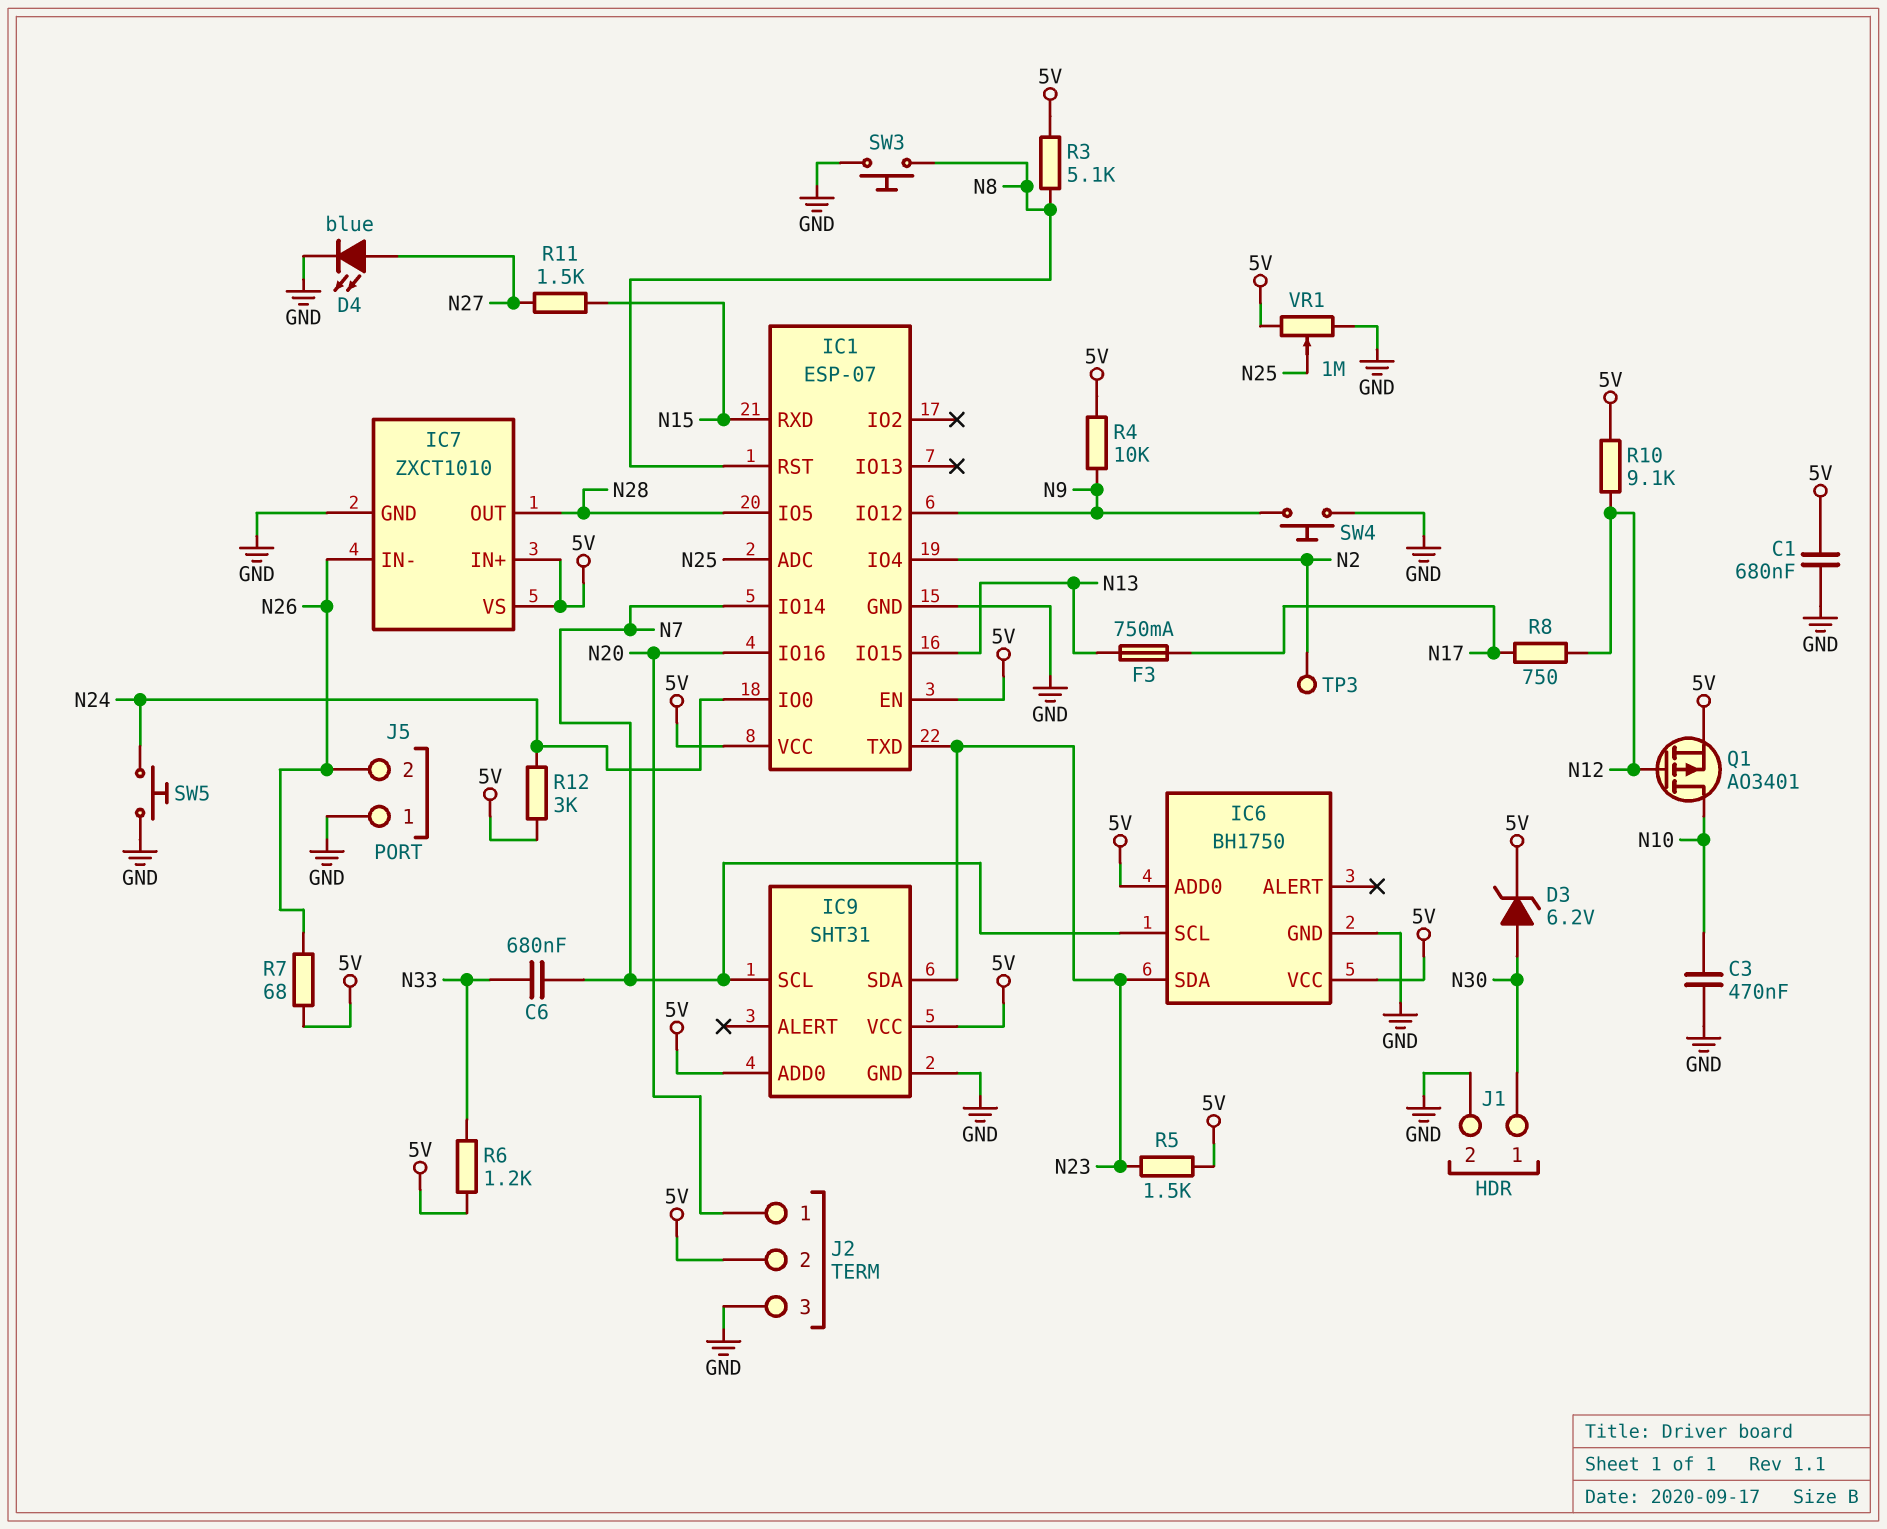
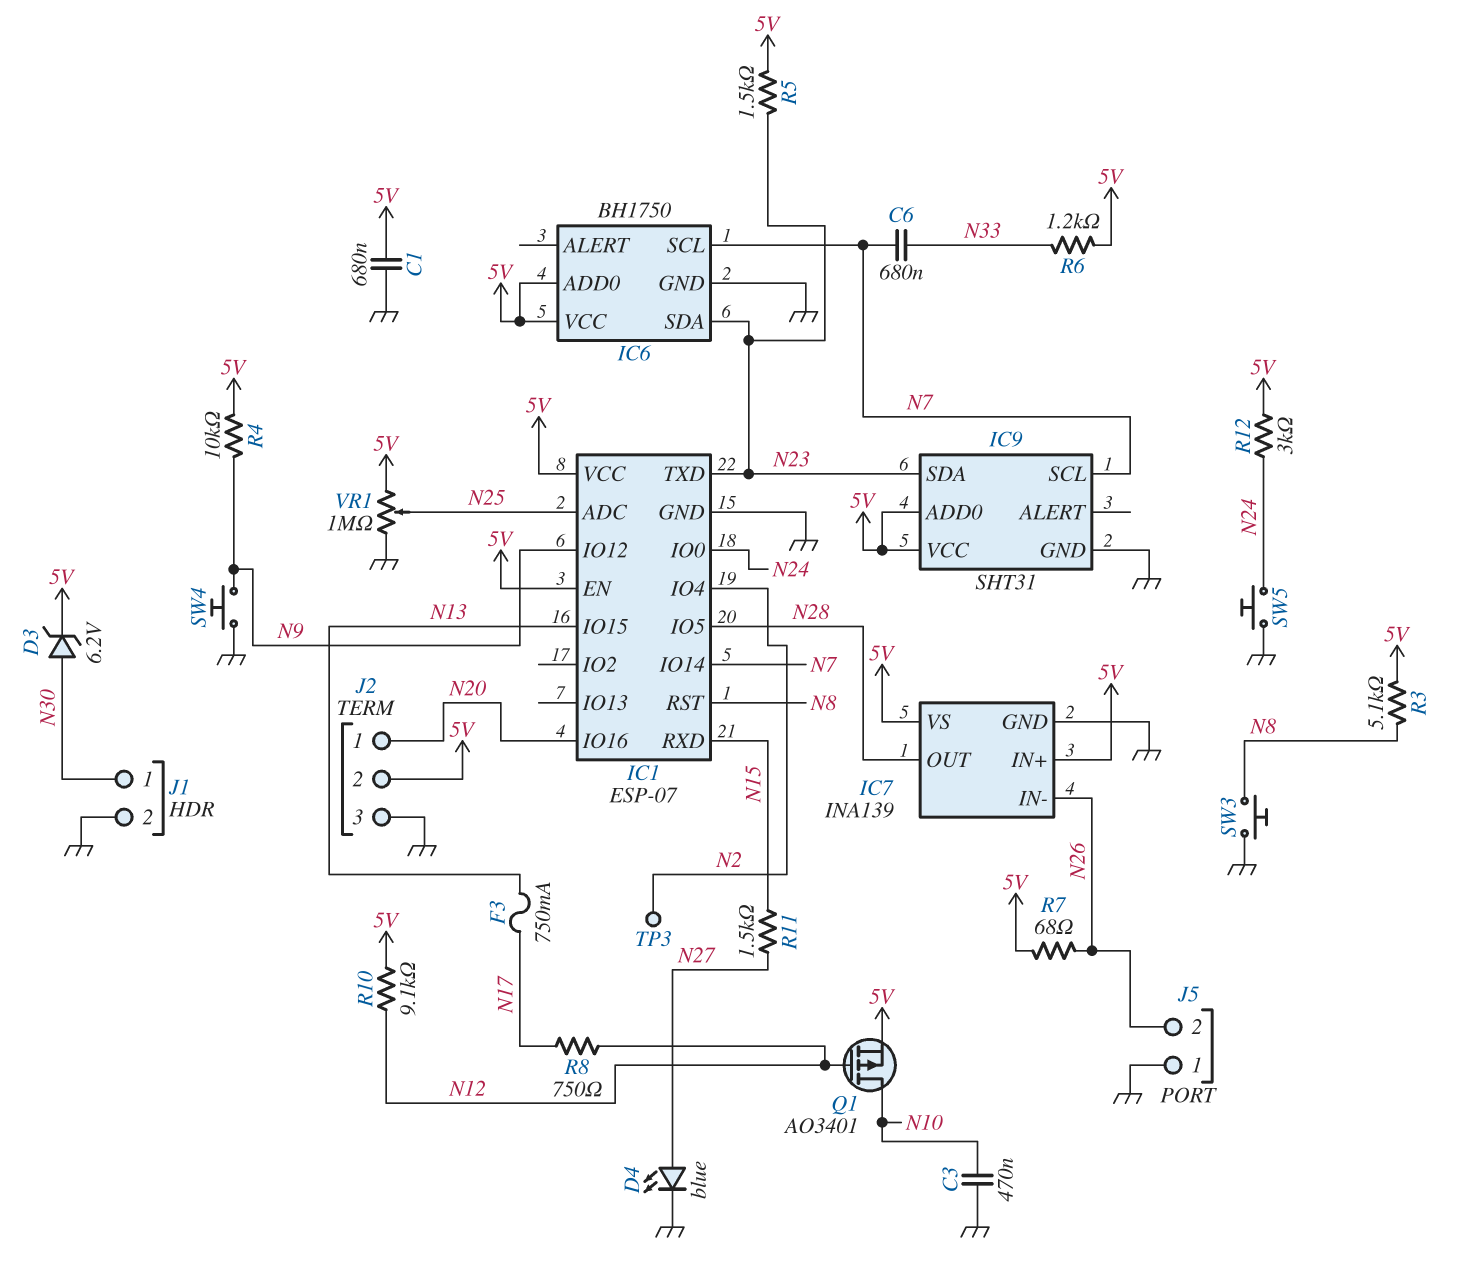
IC7: ZXCT1010 -> INA139

